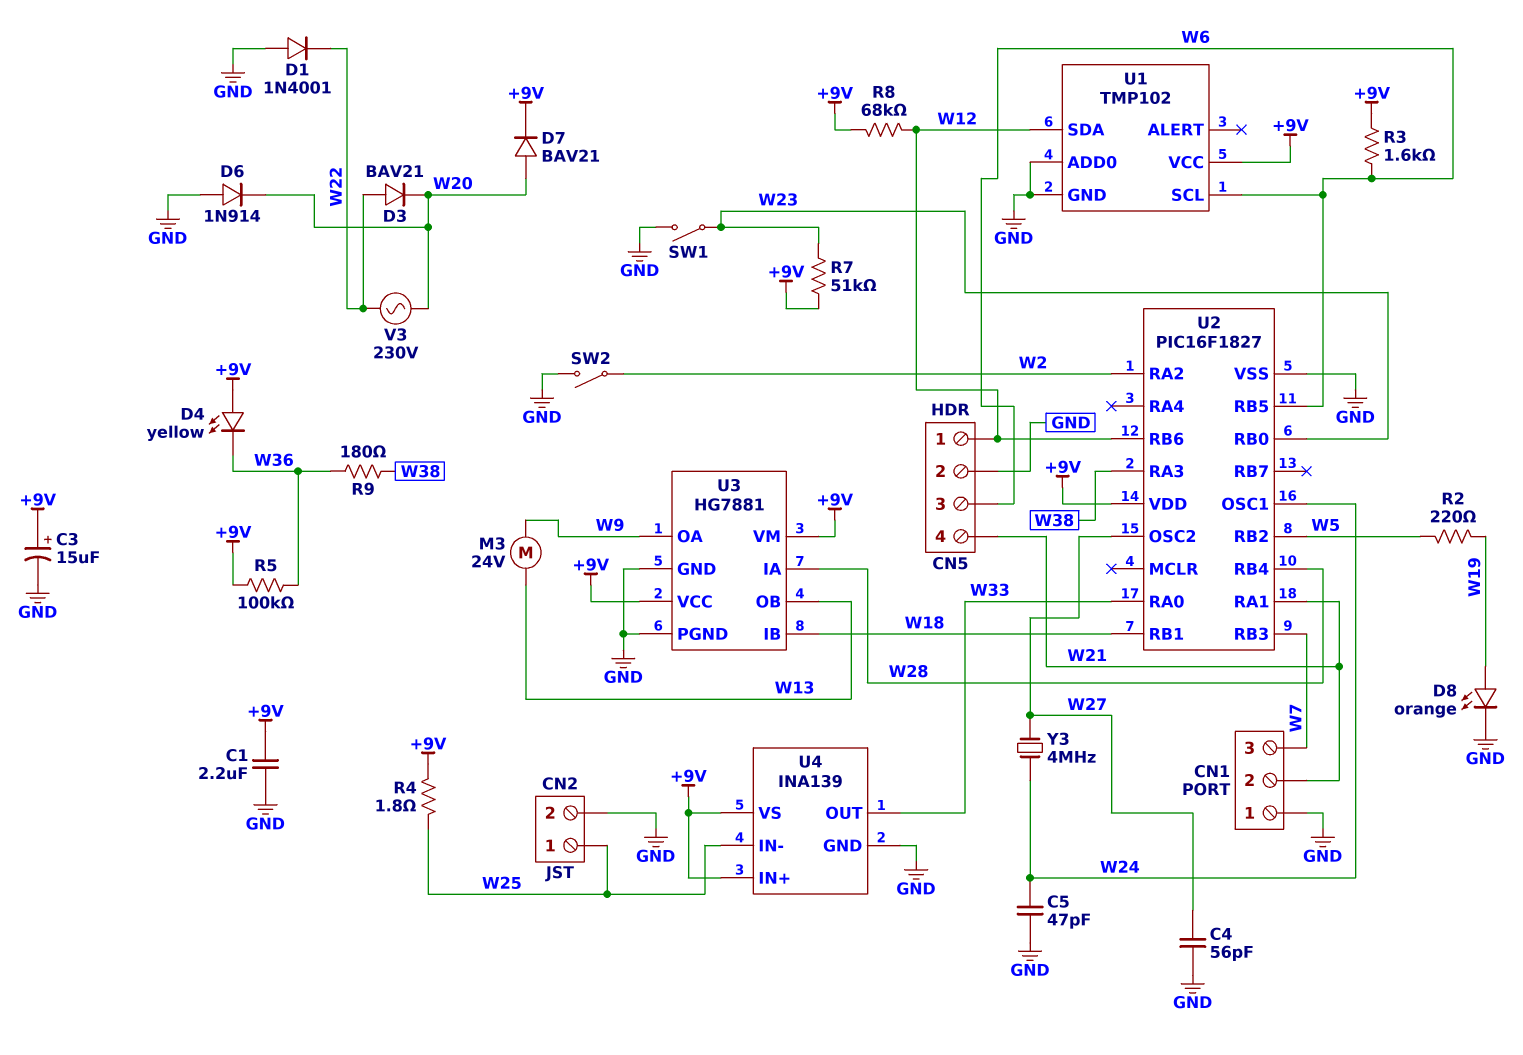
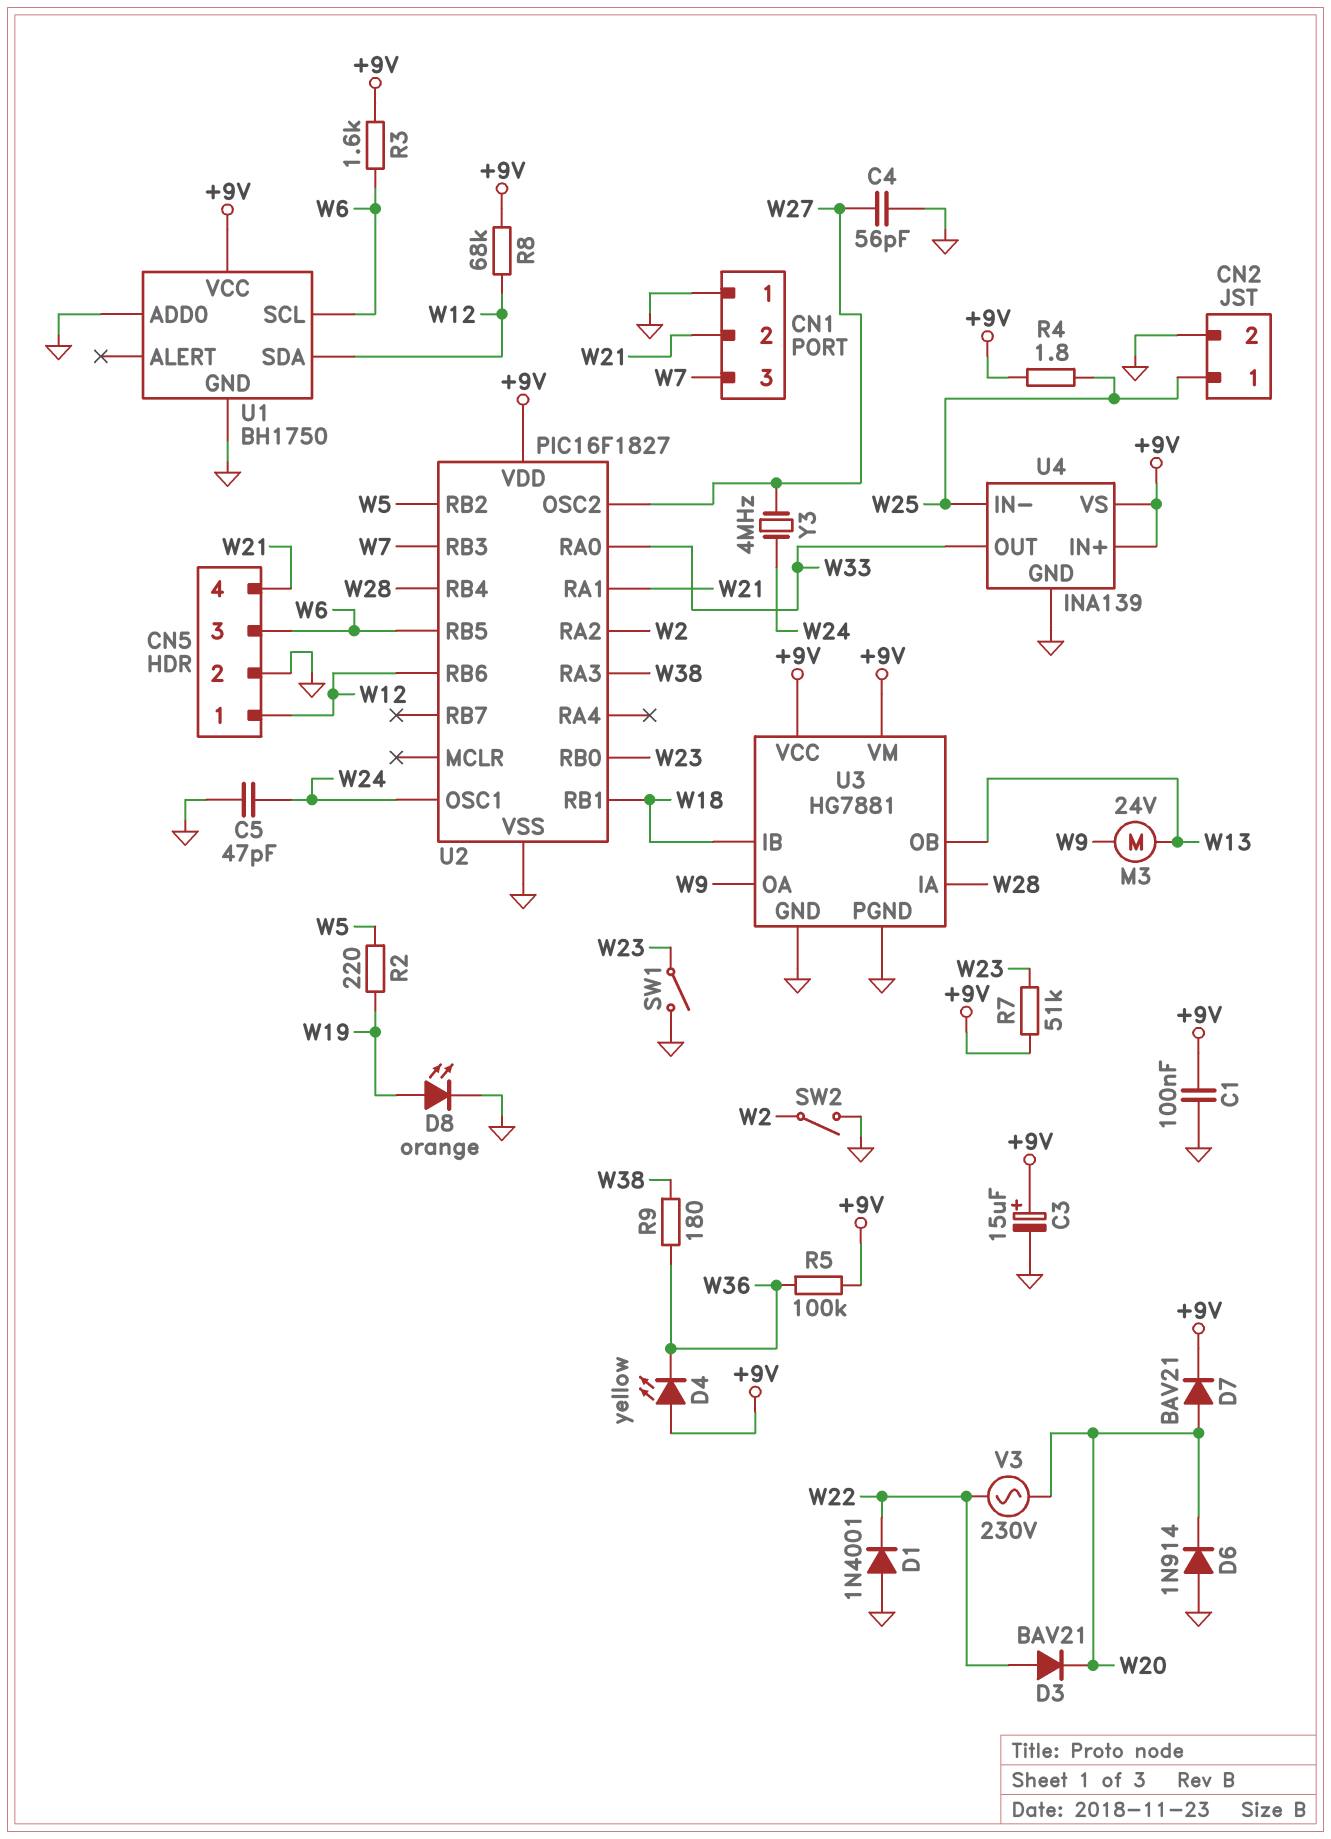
C1: 2.2uF (+9V, GND) -> 100nF (+9V, GND)
U1: TMP102 -> BH1750

